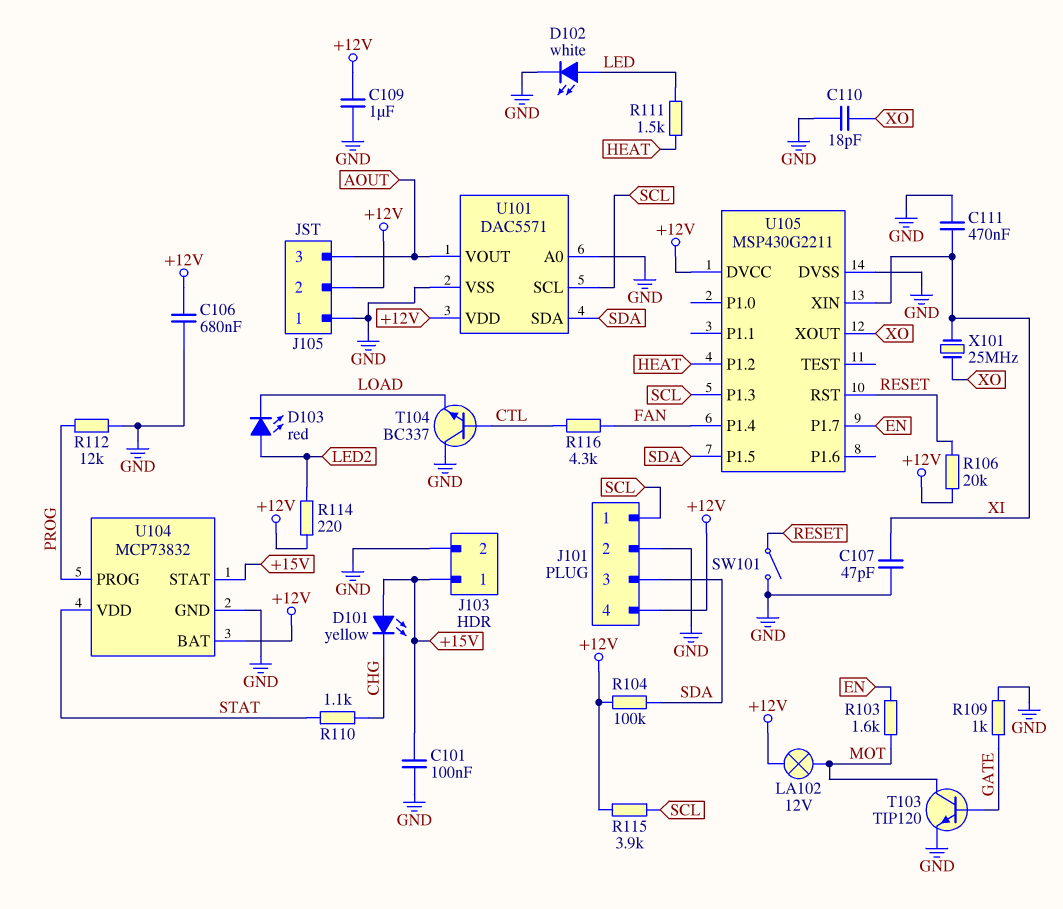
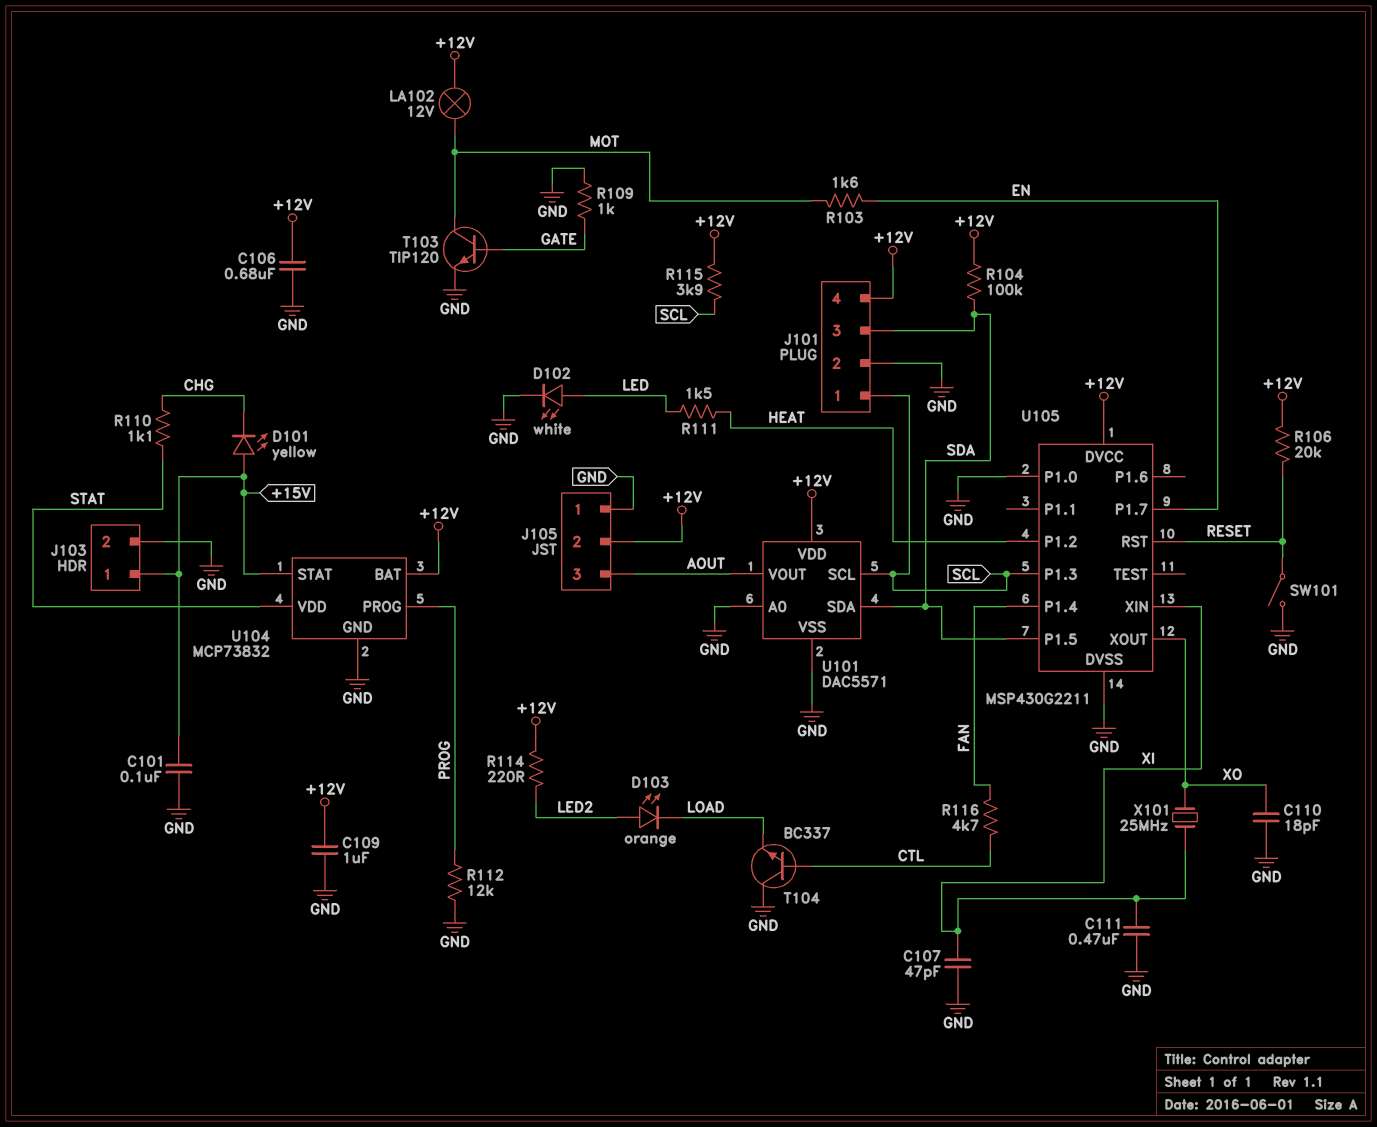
D103: LED red (A LED2, K LOAD) -> LED orange (A LED2, K LOAD)
R116: 4.3k (CTL, FAN) -> 4.7k (CTL, FAN)
U105 pin P1.0: none -> GND

